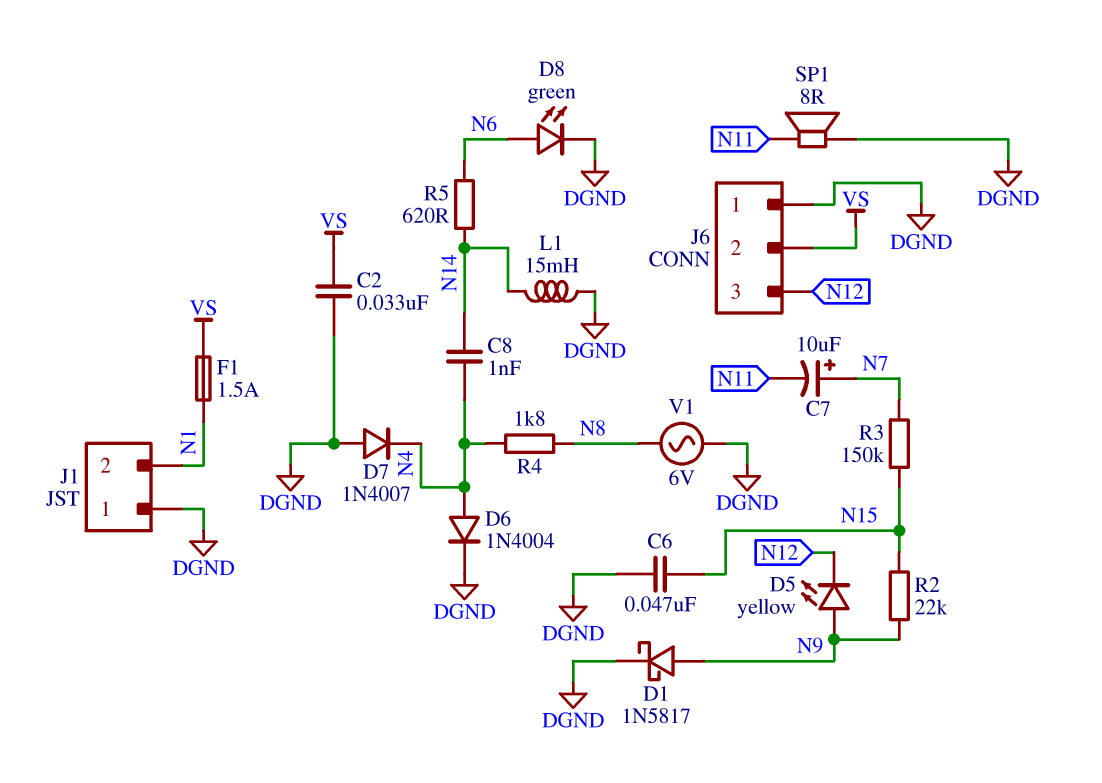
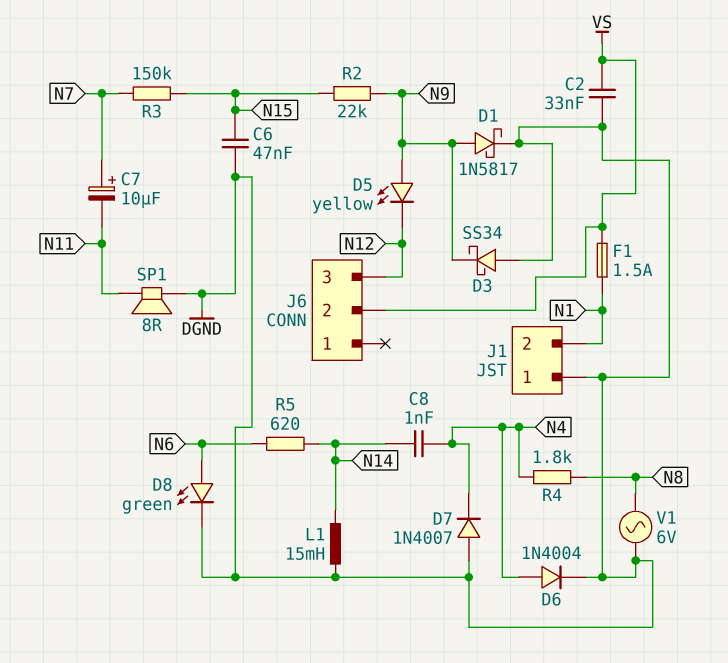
D3: none -> schottky SS34 (A DGND, K N9)
J6 pin 1: DGND -> none

